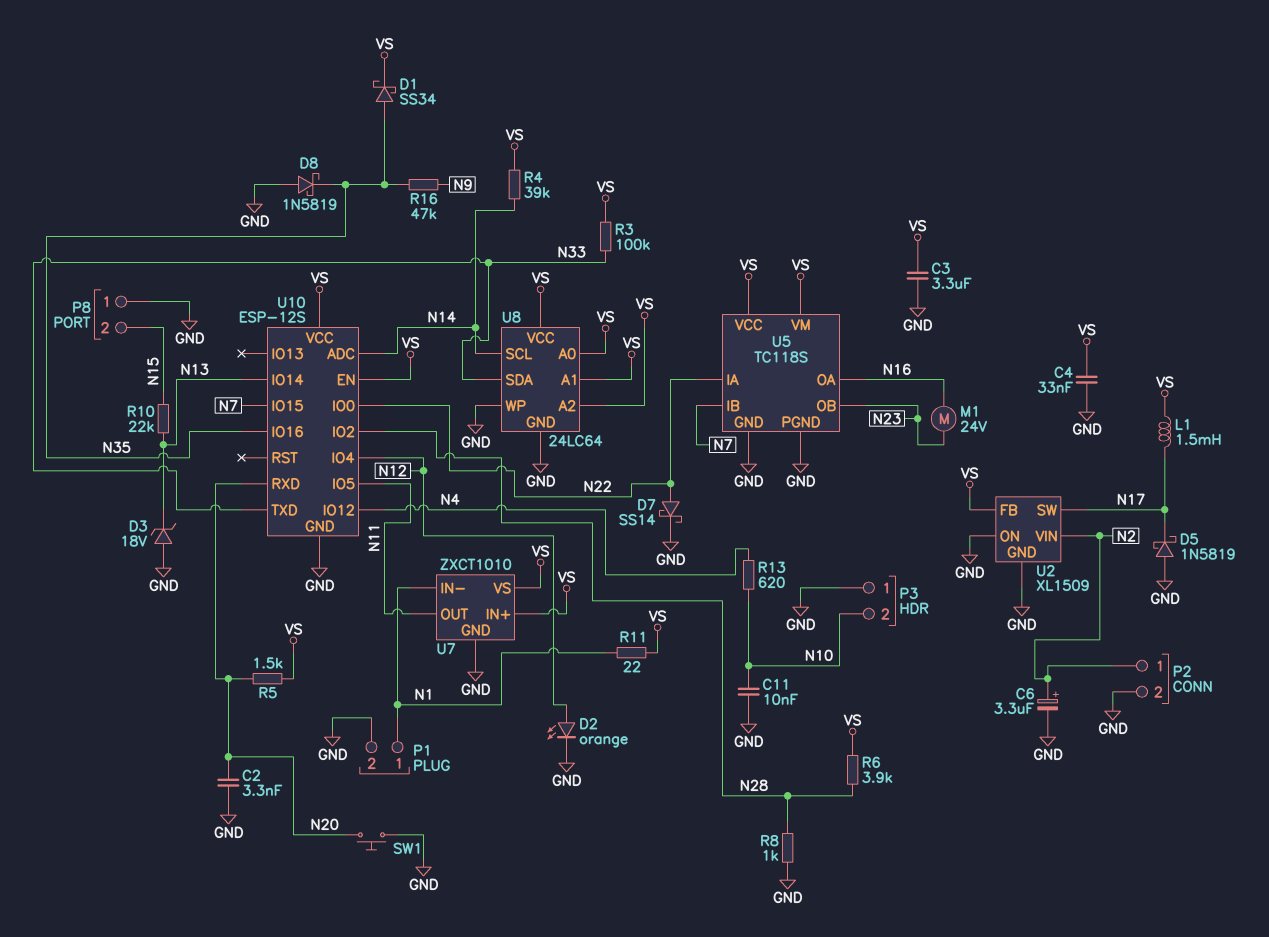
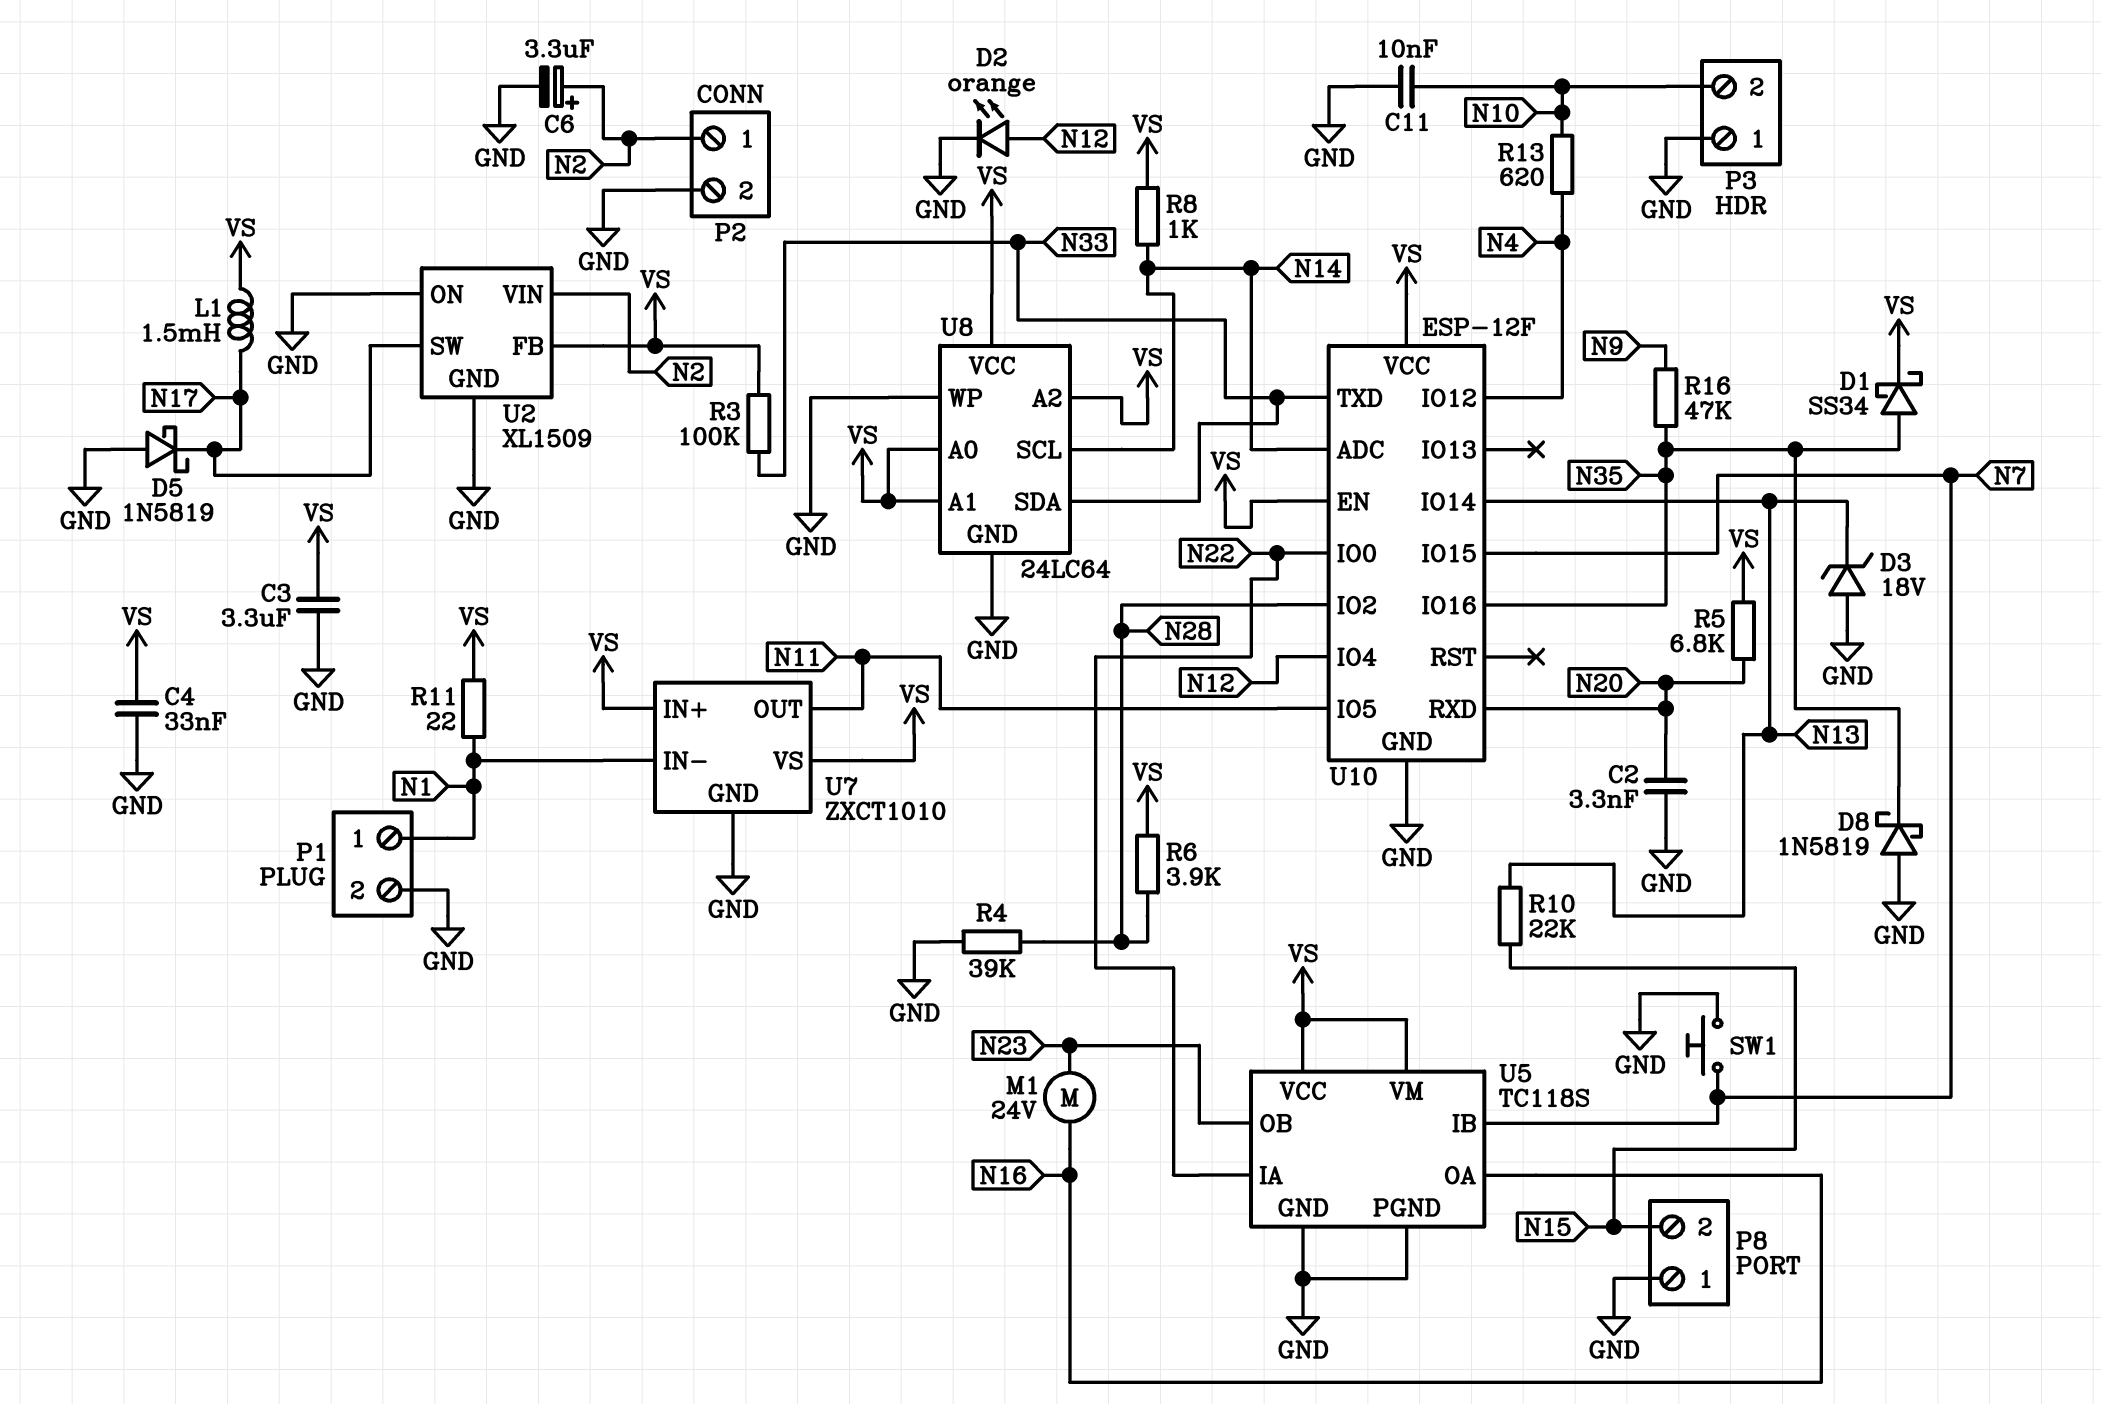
D7: schottky SS14 (A N22, K GND) -> none
R4: 39k (N14, VS) -> 39k (GND, N28)
R5: 1.5k (N20, VS) -> 6.8k (N20, VS)
R8: 1k (GND, N28) -> 1k (N14, VS)
SW1: button (GND, N20) -> button (GND, N7)
U10: ESP-12S -> ESP-12F

